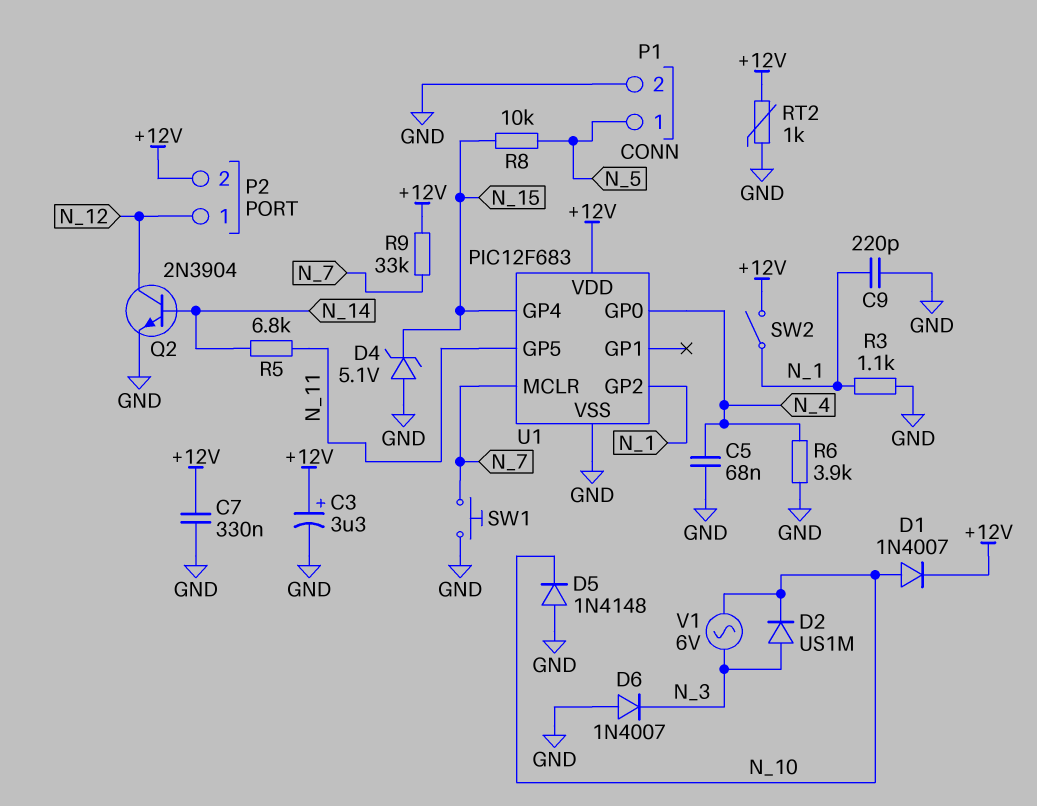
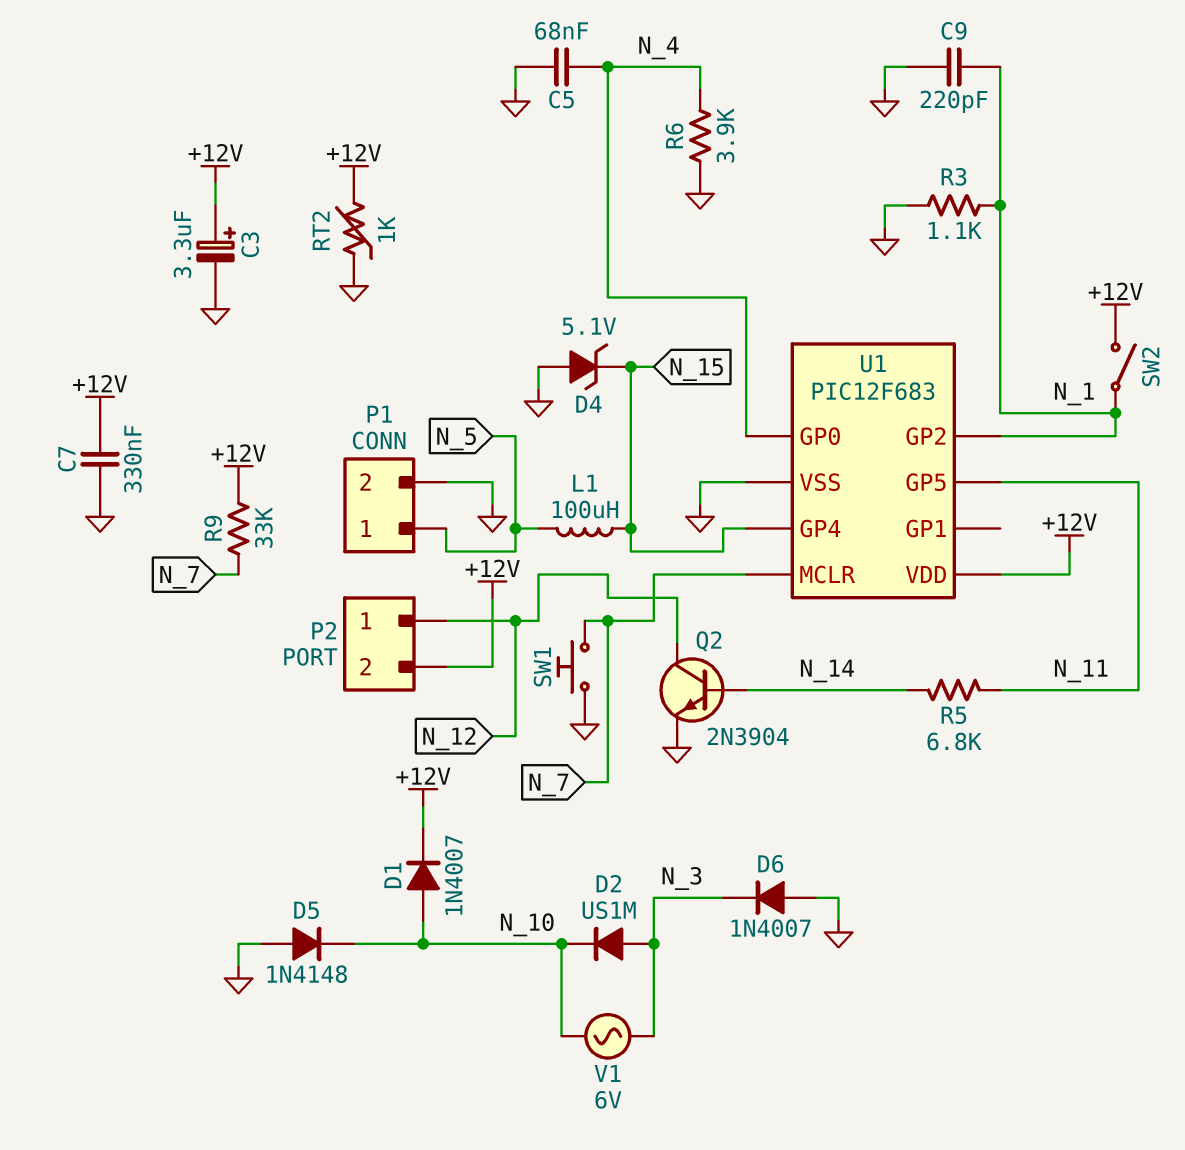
L1: none -> 100uH (N_5, N_15)
R8: 10k (N_5, N_15) -> none

